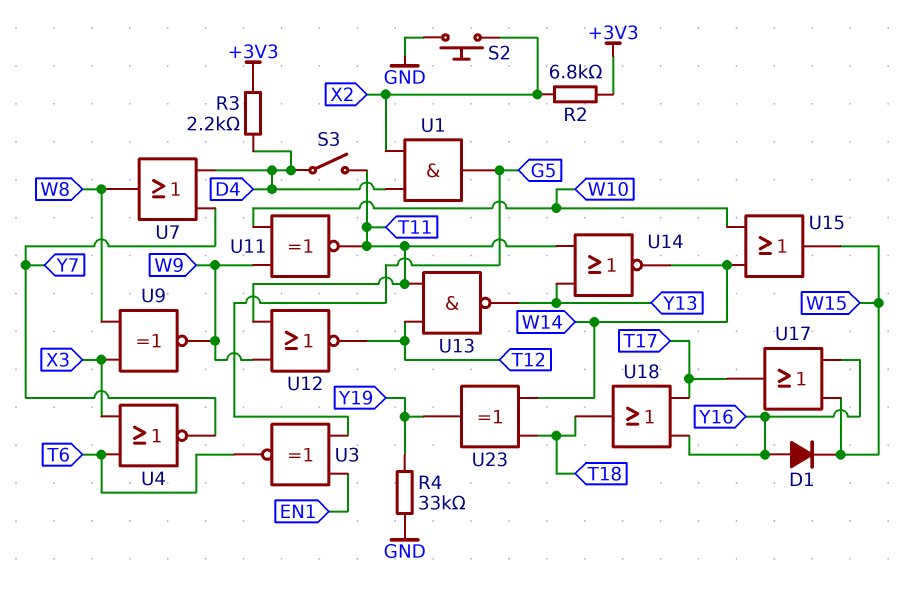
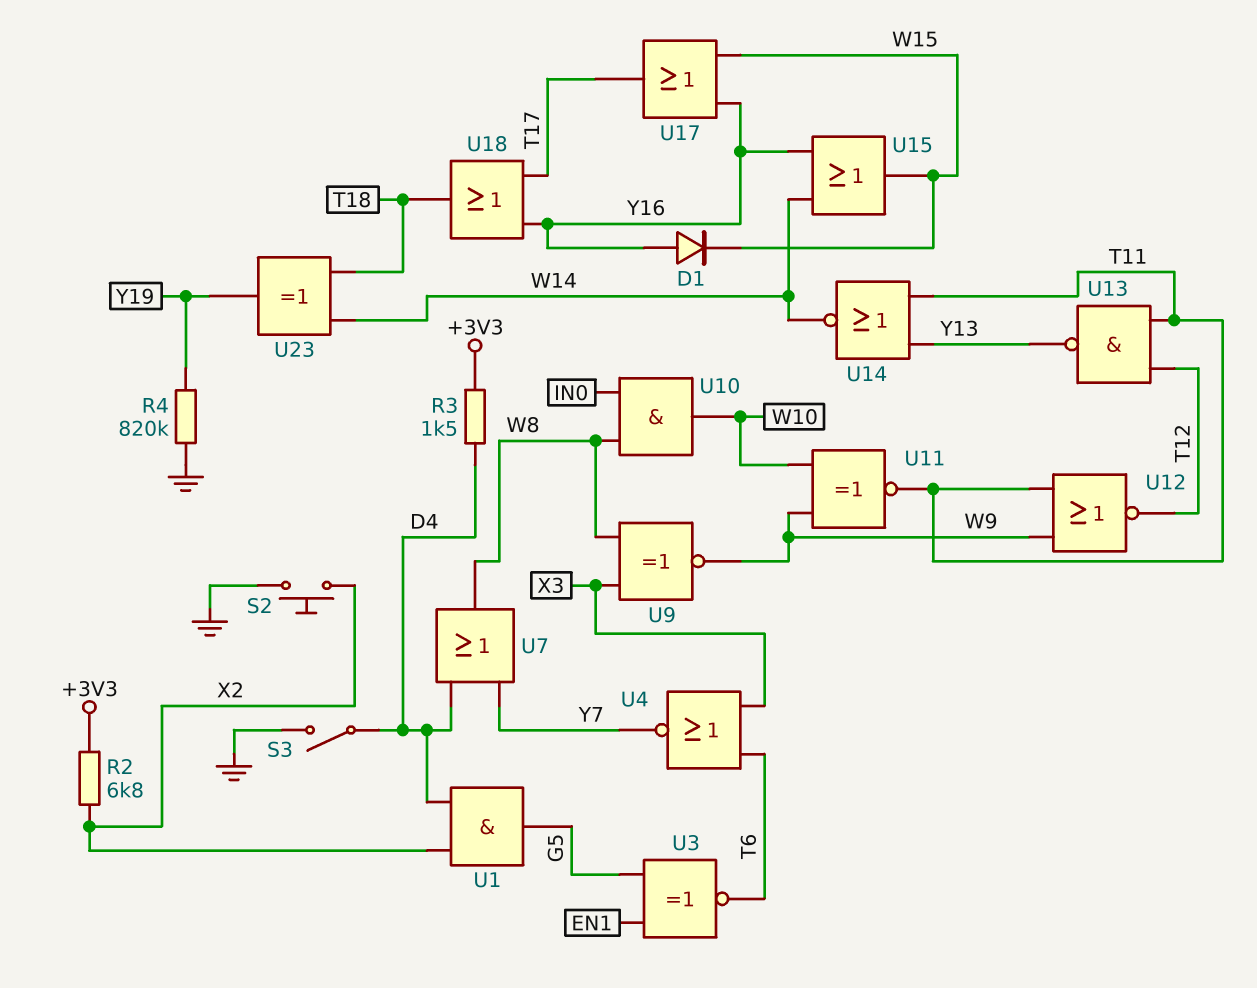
R3: 2.2k (+3V3, D4) -> 1.5k (+3V3, D4)
R4: 33k (GND, Y19) -> 820k (GND, Y19)
S3: switch (D4, T11) -> switch (D4, GND)
U10: none -> AND (in IN0, in W8, out W10)
U15: OR (in W10, in W14, out W15) -> OR (in W14, in Y16, out W15)

